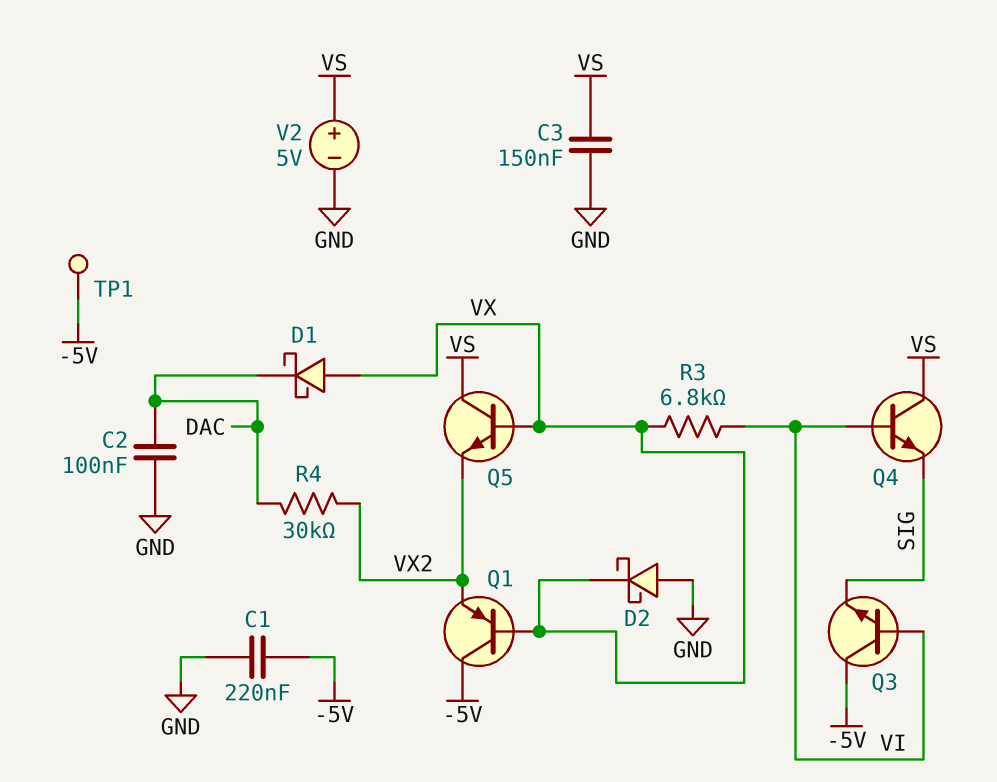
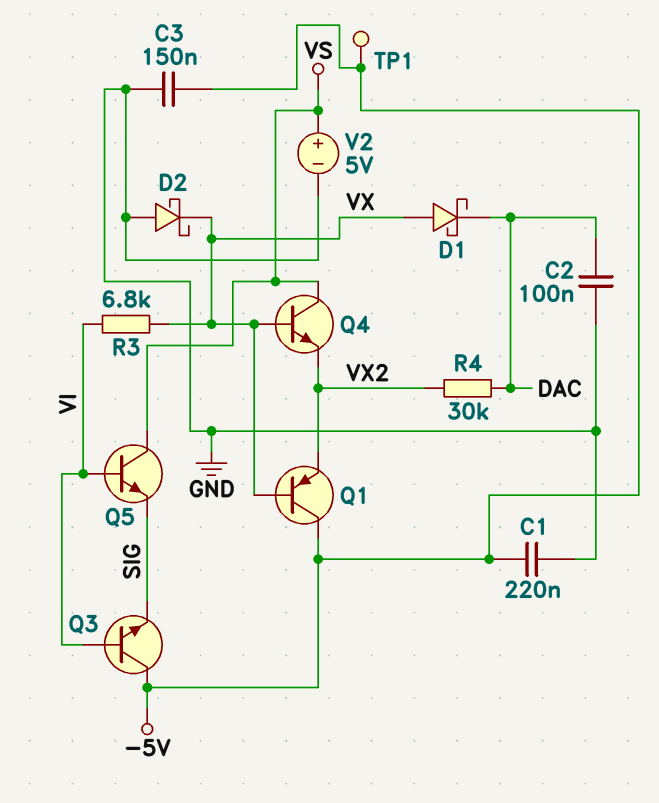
C3: 150nF (GND, VS) -> 150nF (-5V, GND)
Q4: NPN (B VI, C VS, E SIG) -> NPN (B VX, C VS, E VX2)
Q5: NPN (B VX, C VS, E VX2) -> NPN (B VI, C VS, E SIG)

